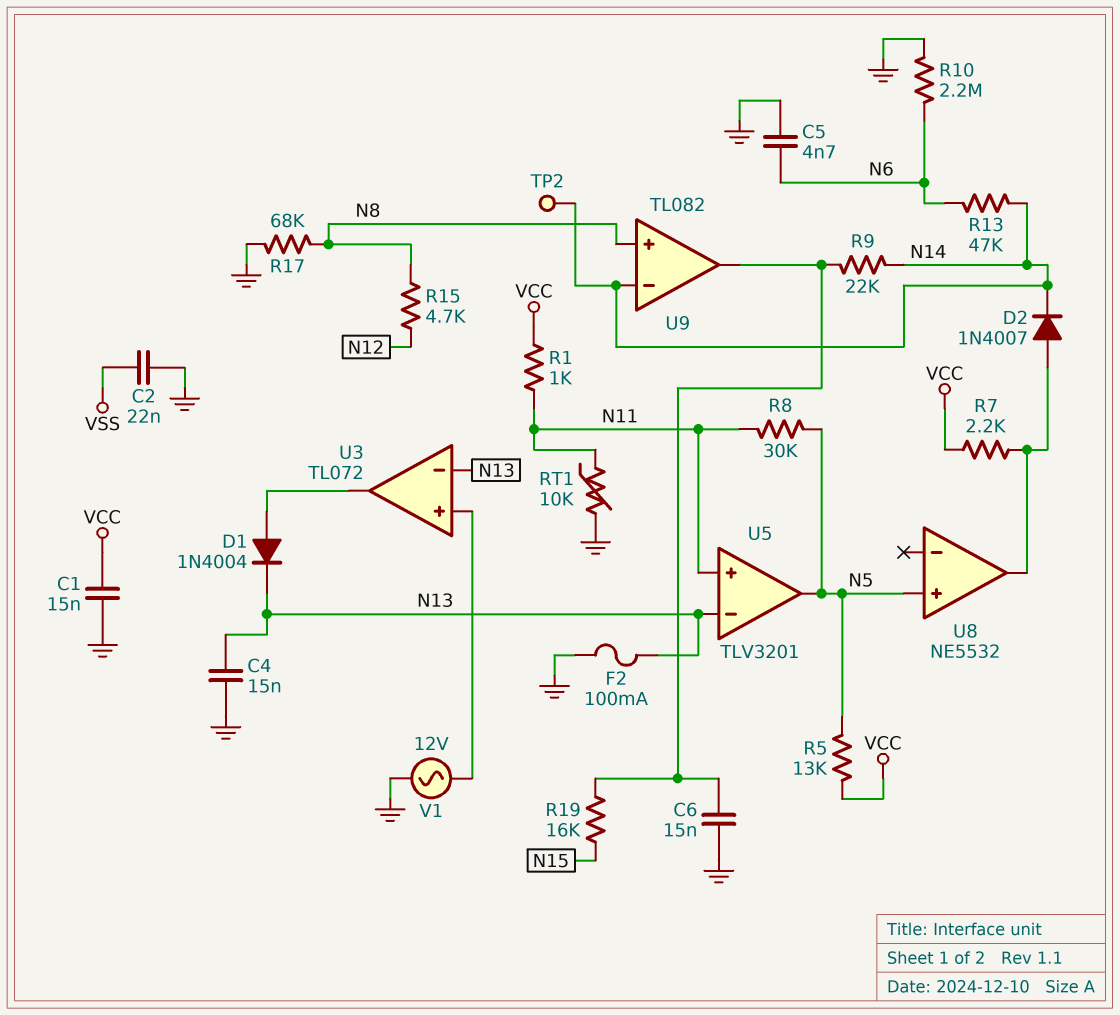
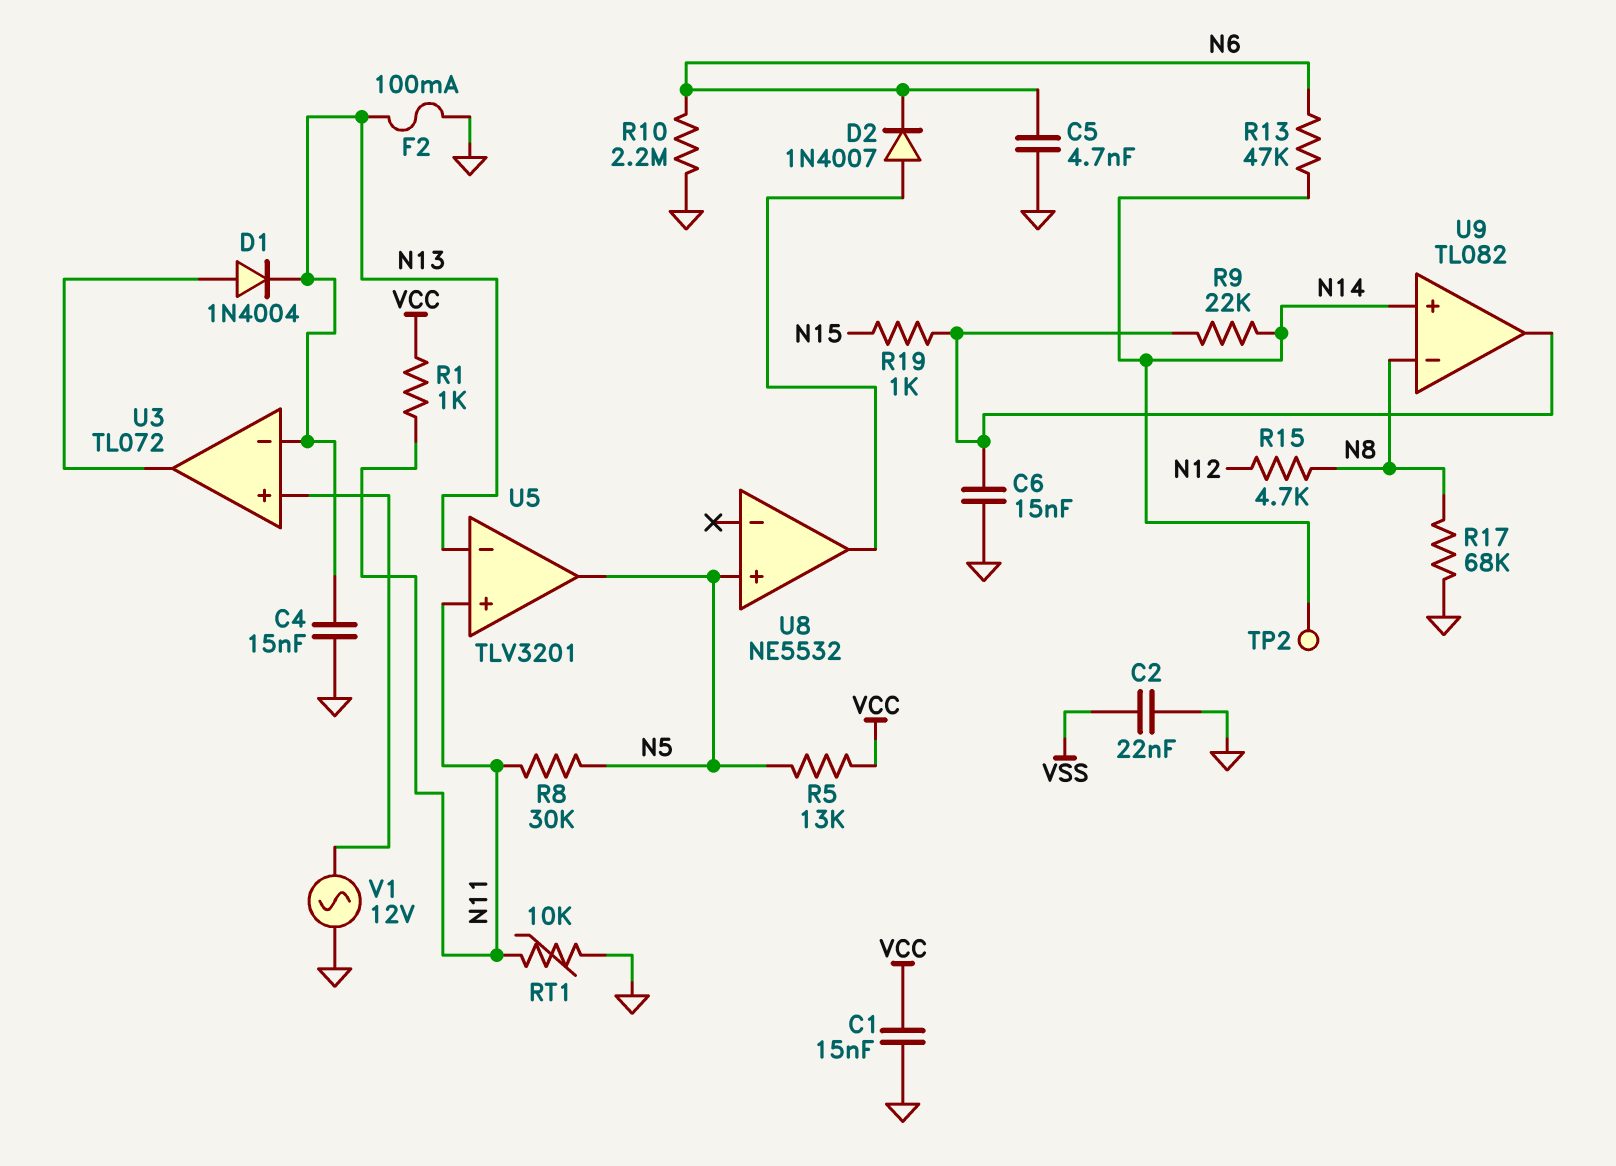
D2: diode 1N4007 (A U8/out, K N14) -> diode 1N4007 (A U8/out, K N6)
R7: 2.2k (U8/out, VCC) -> none
R19: 16k (N15, U9/out) -> 1k (N15, U9/out)
U9 pin in+: N8 -> N14
U9 pin in-: N14 -> N8

